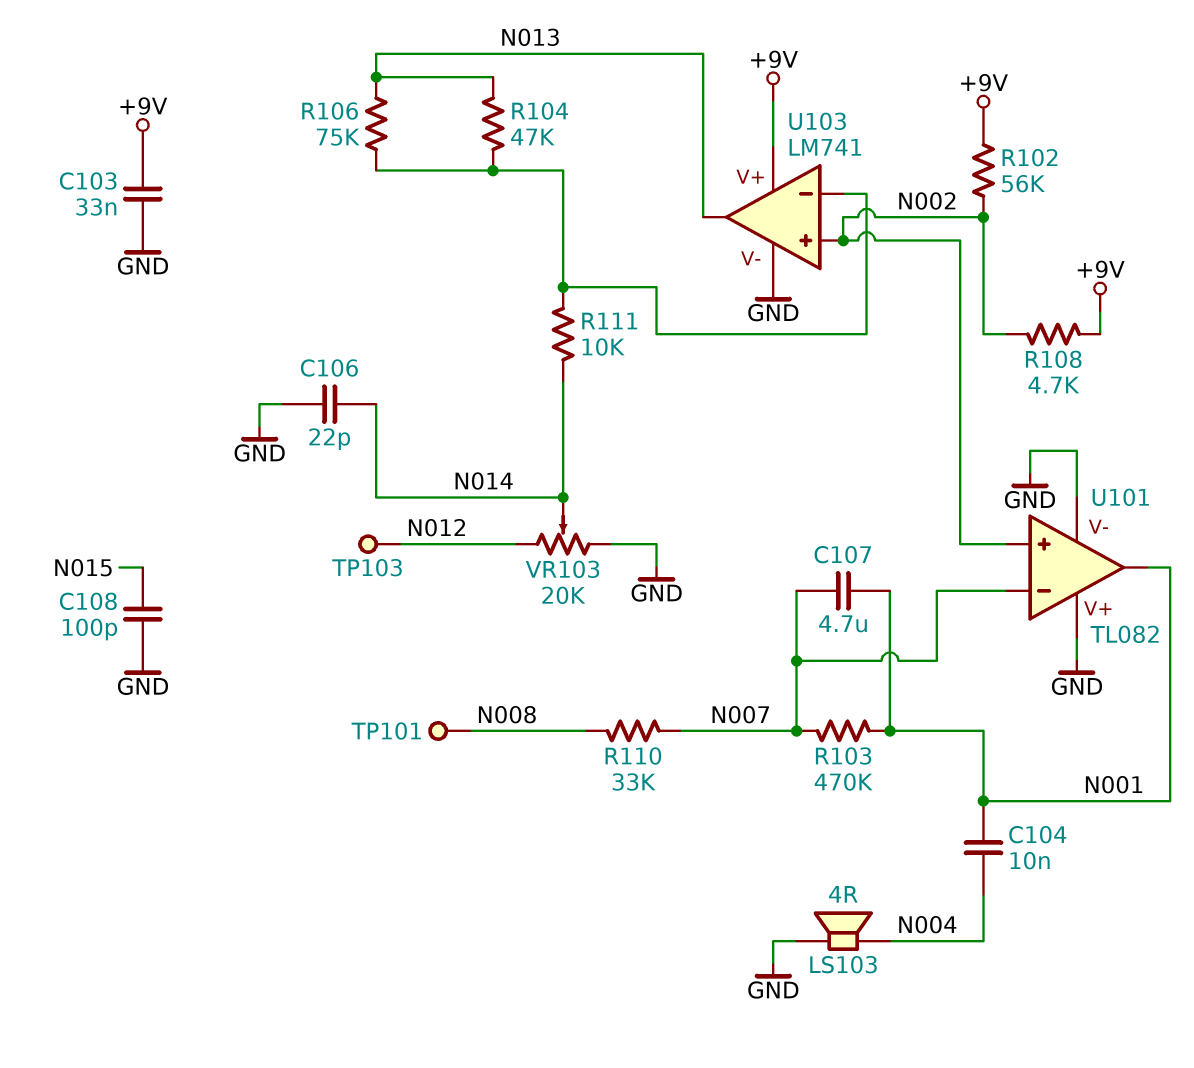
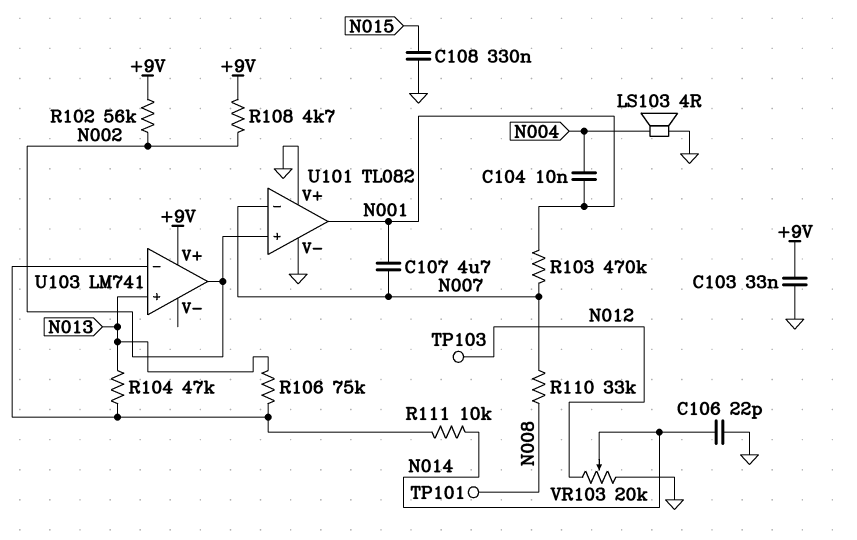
C108: 100pF (GND, N015) -> 330nF (GND, N015)
U103 pin V-: GND -> none
U103 pin in+: N002 -> N013
U103 pin out: N013 -> N002

